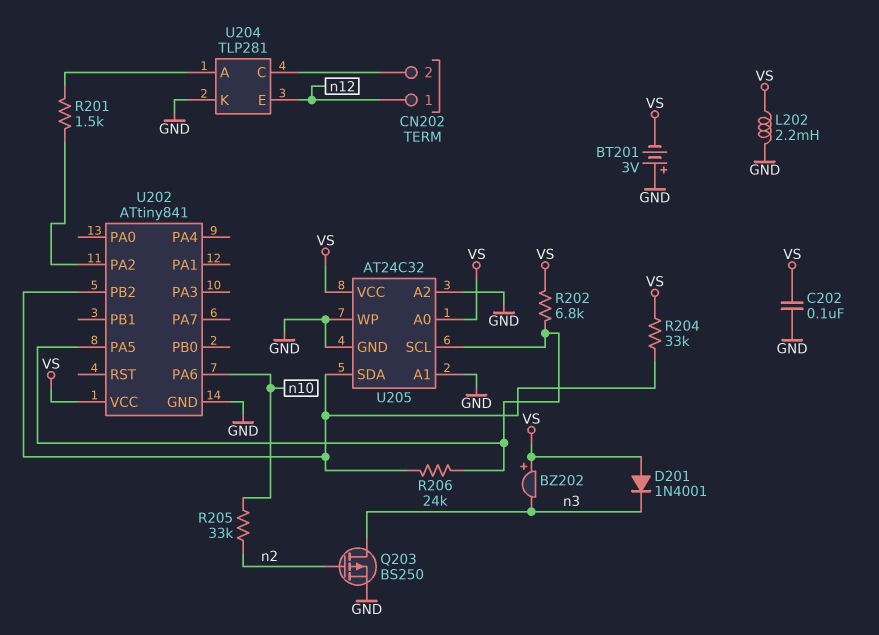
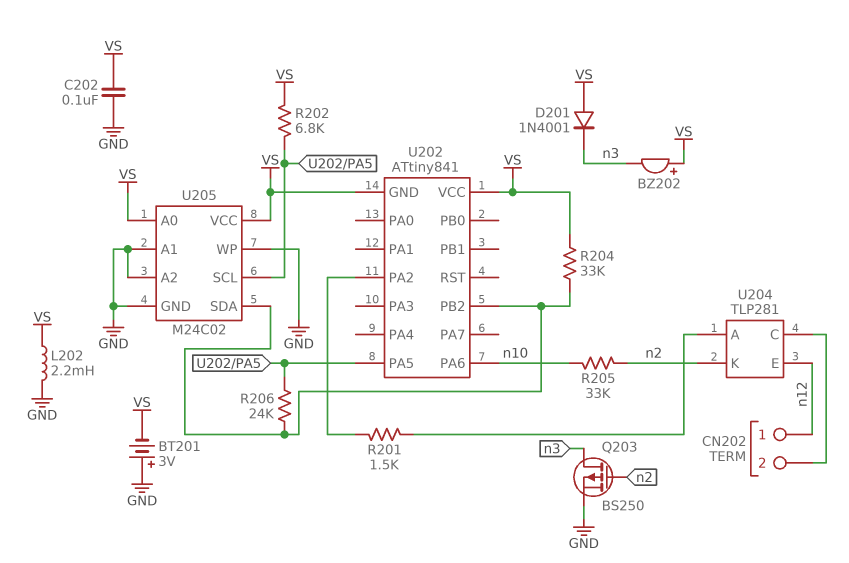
U202 pin GND: GND -> VS
U204 pin K: GND -> n2
U205: AT24C32 -> M24C02

